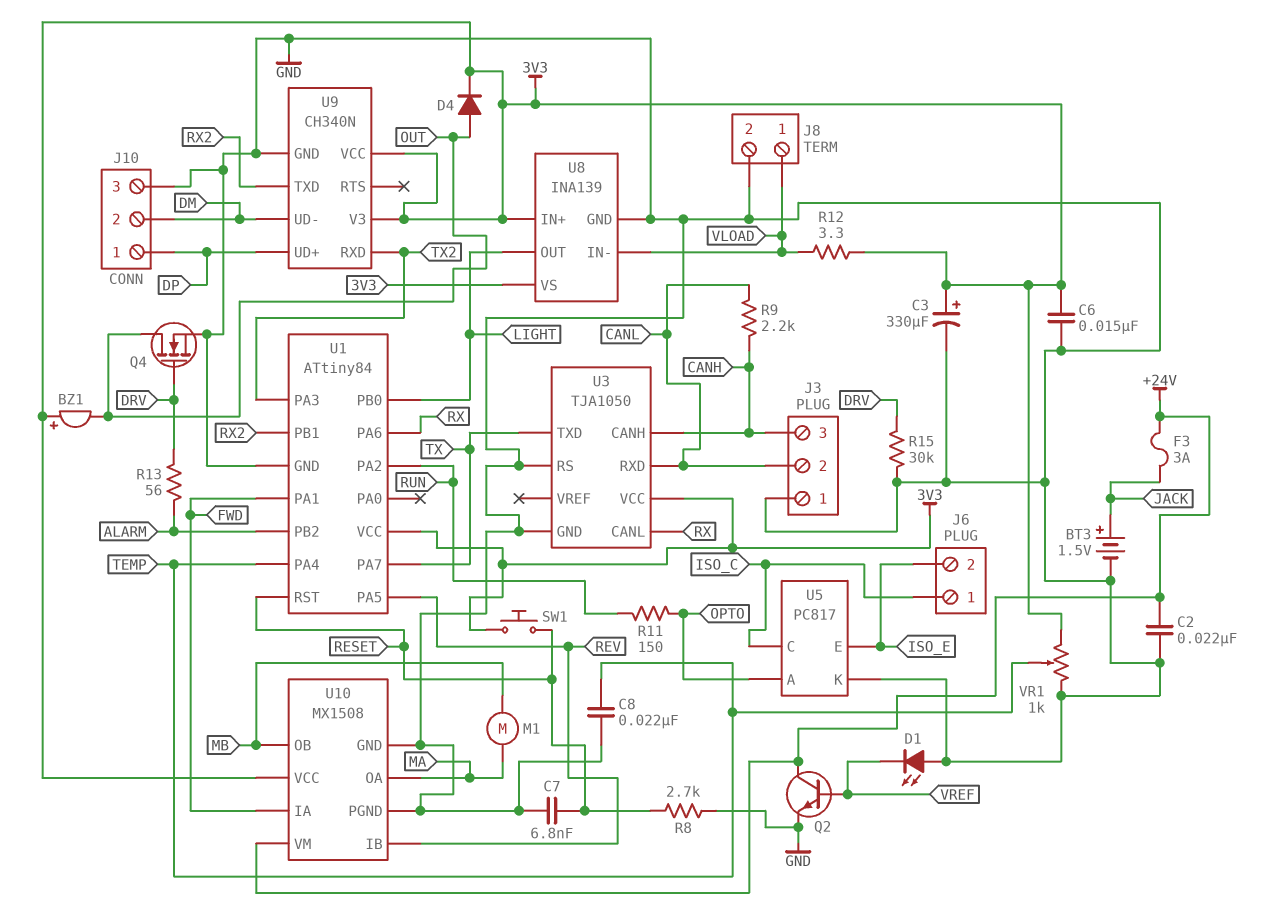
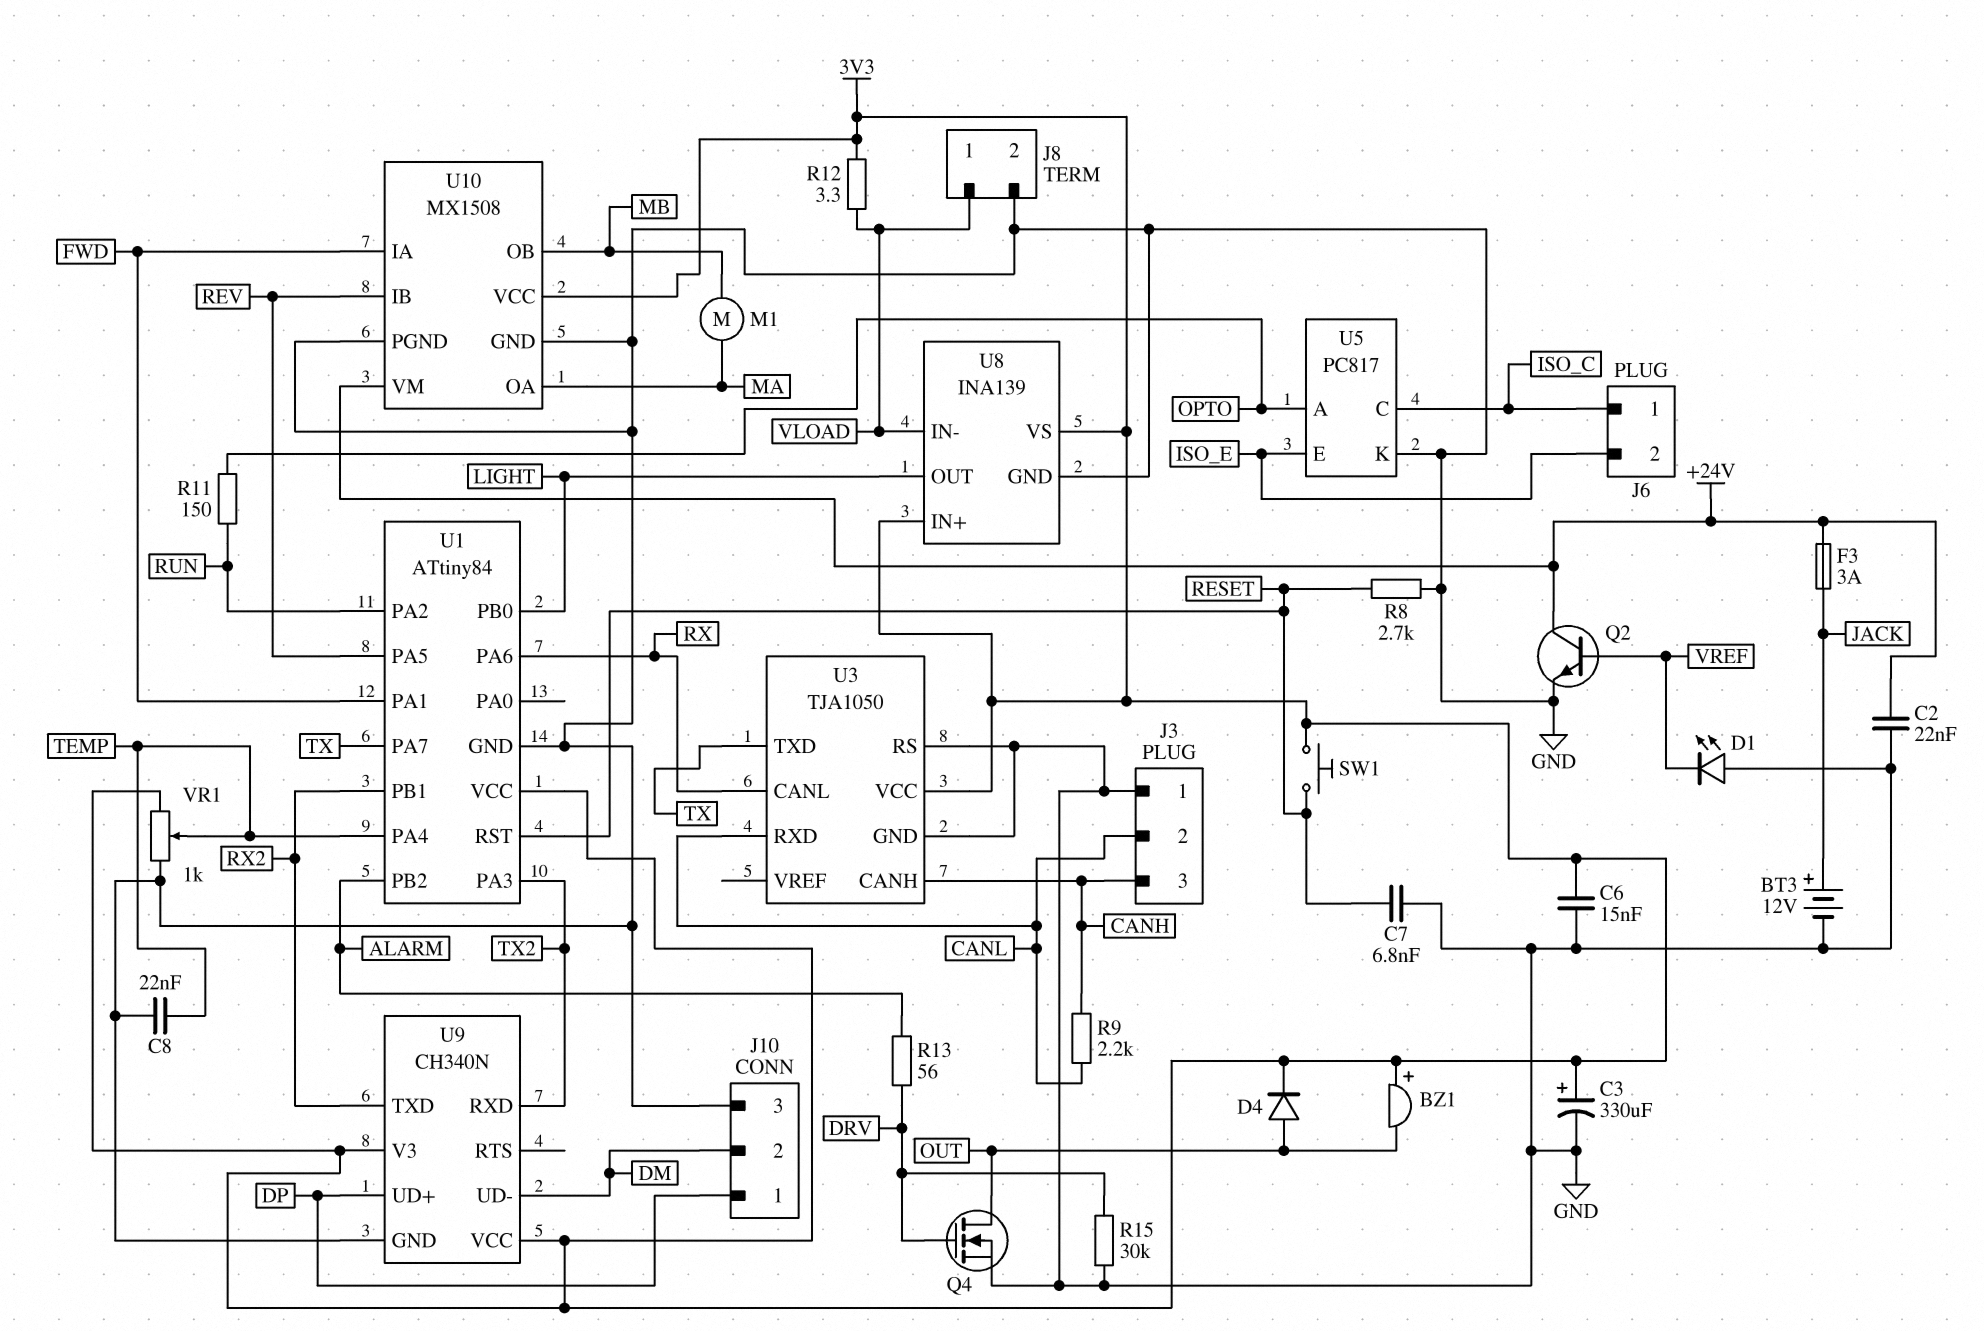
BT3: 1.5V (plus JACK, minus GND) -> 12V (plus JACK, minus GND)

